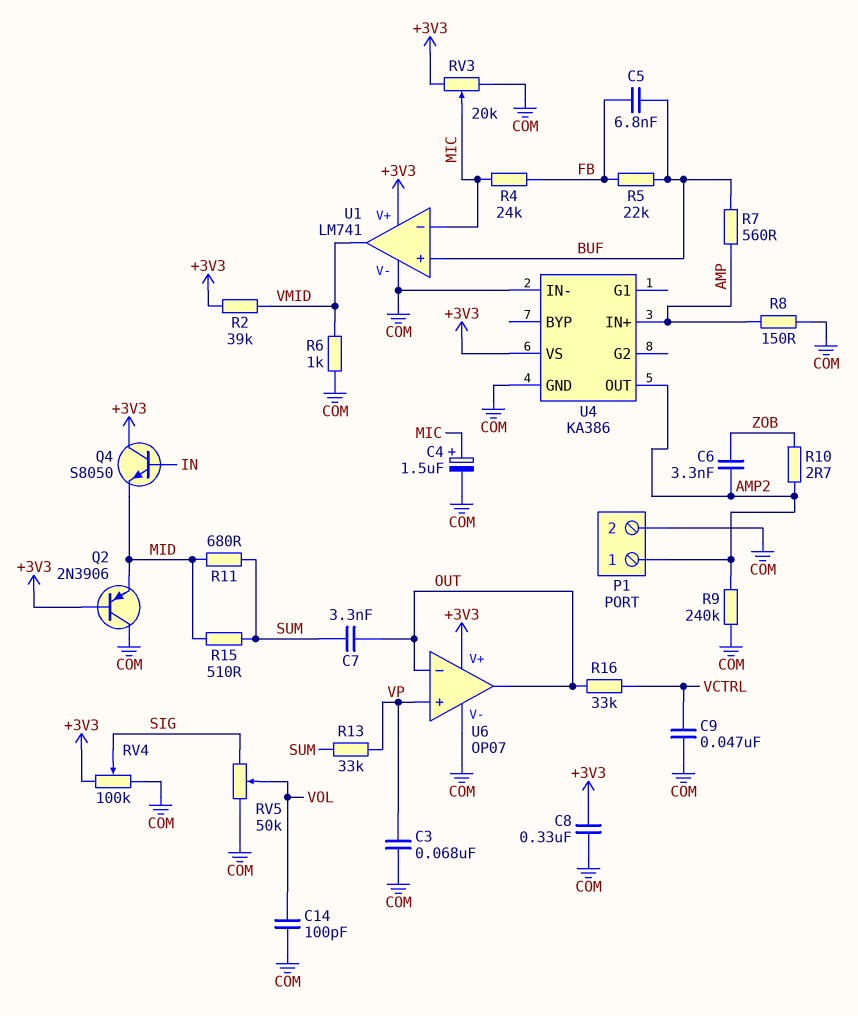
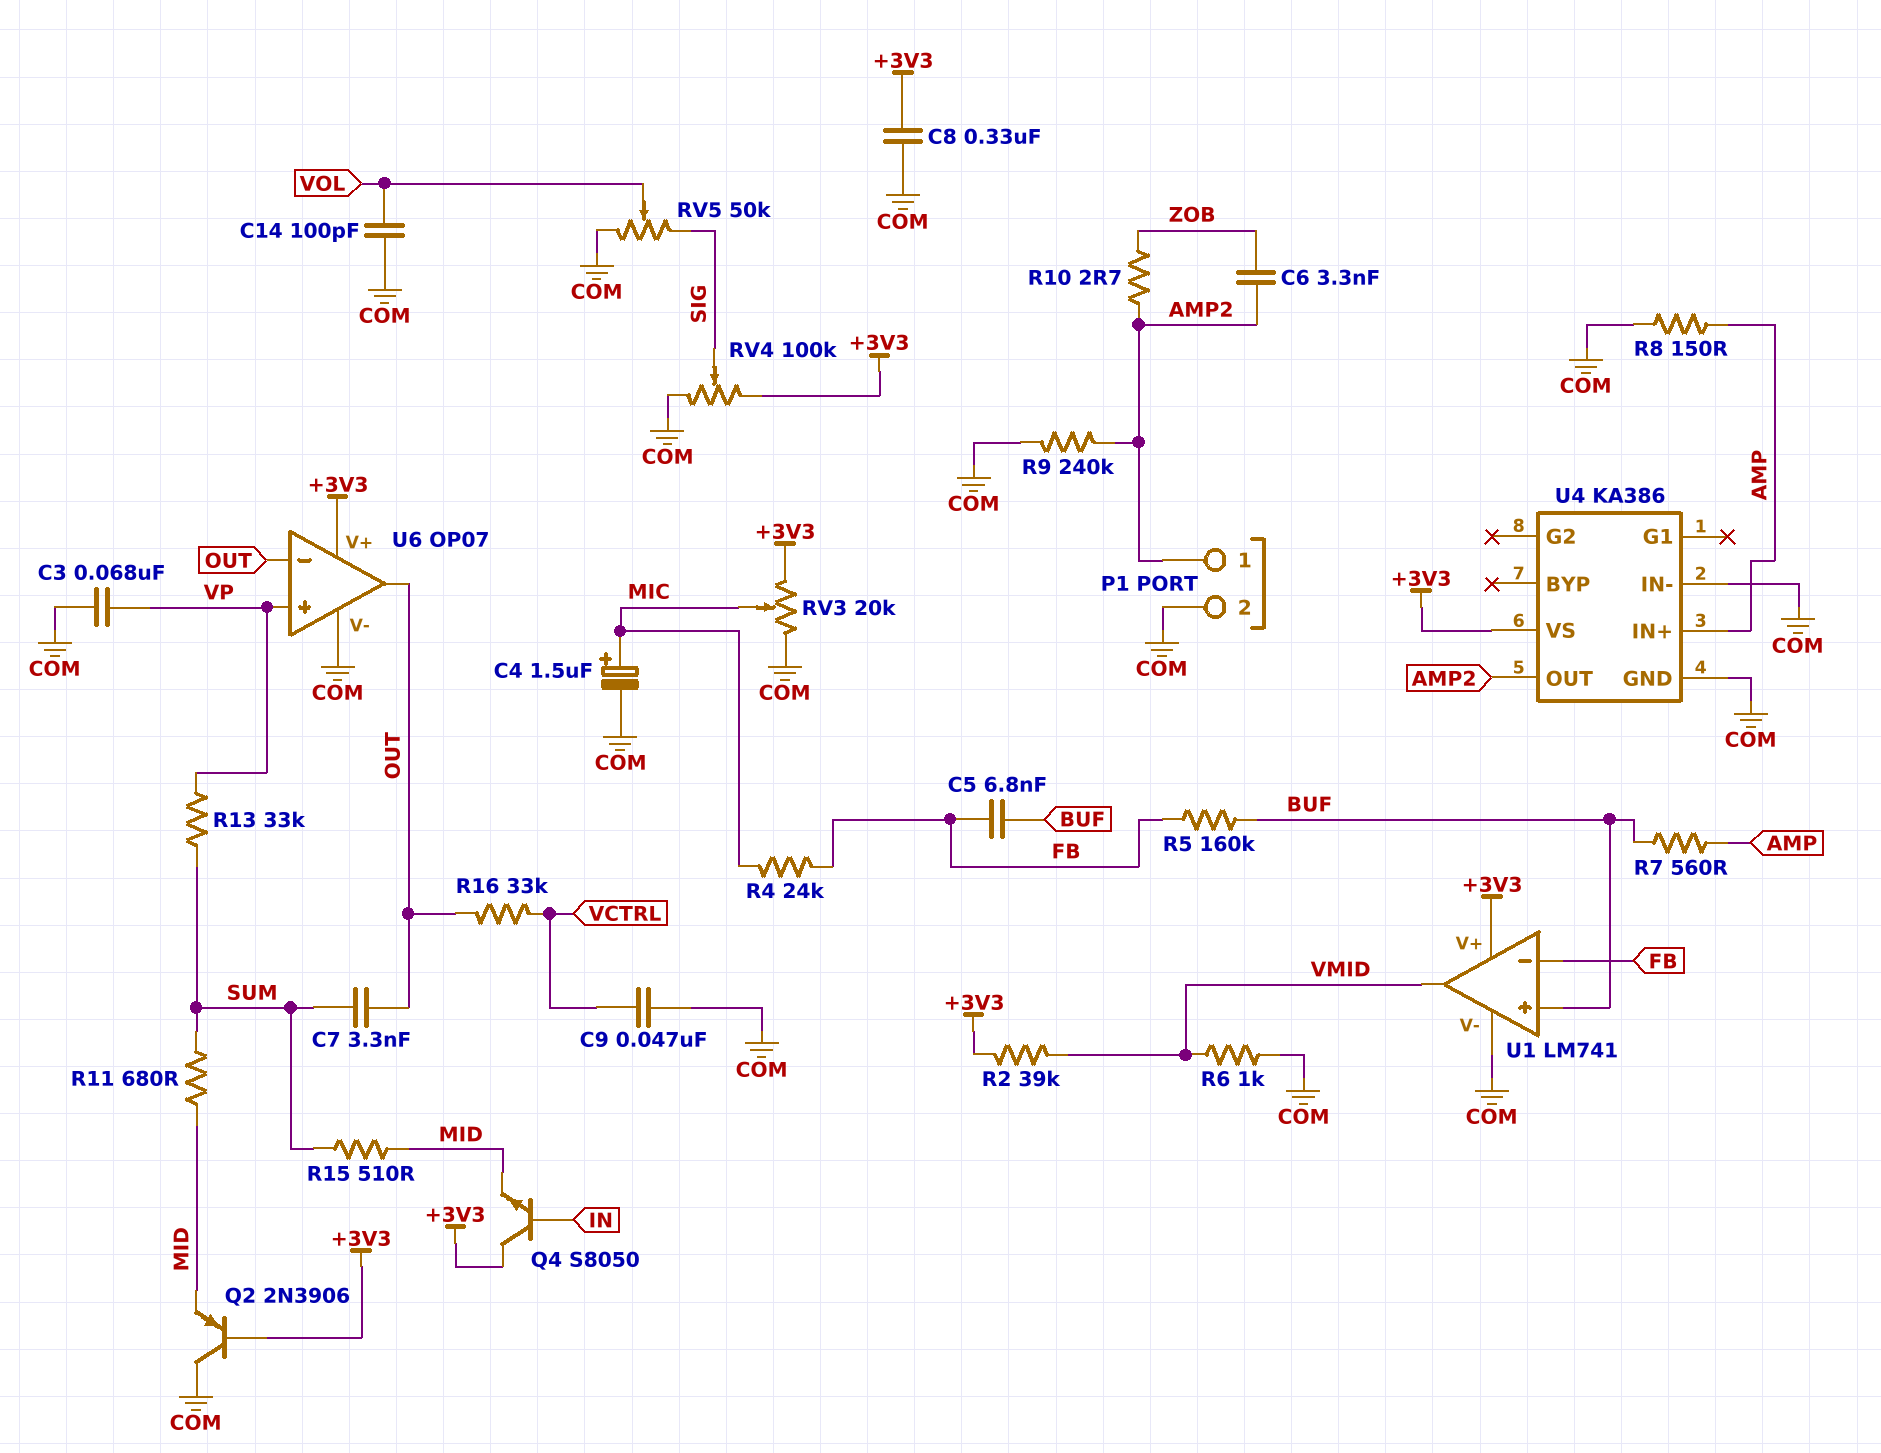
R5: 22k (BUF, FB) -> 160k (BUF, FB)
U1 pin in-: MIC -> FB

